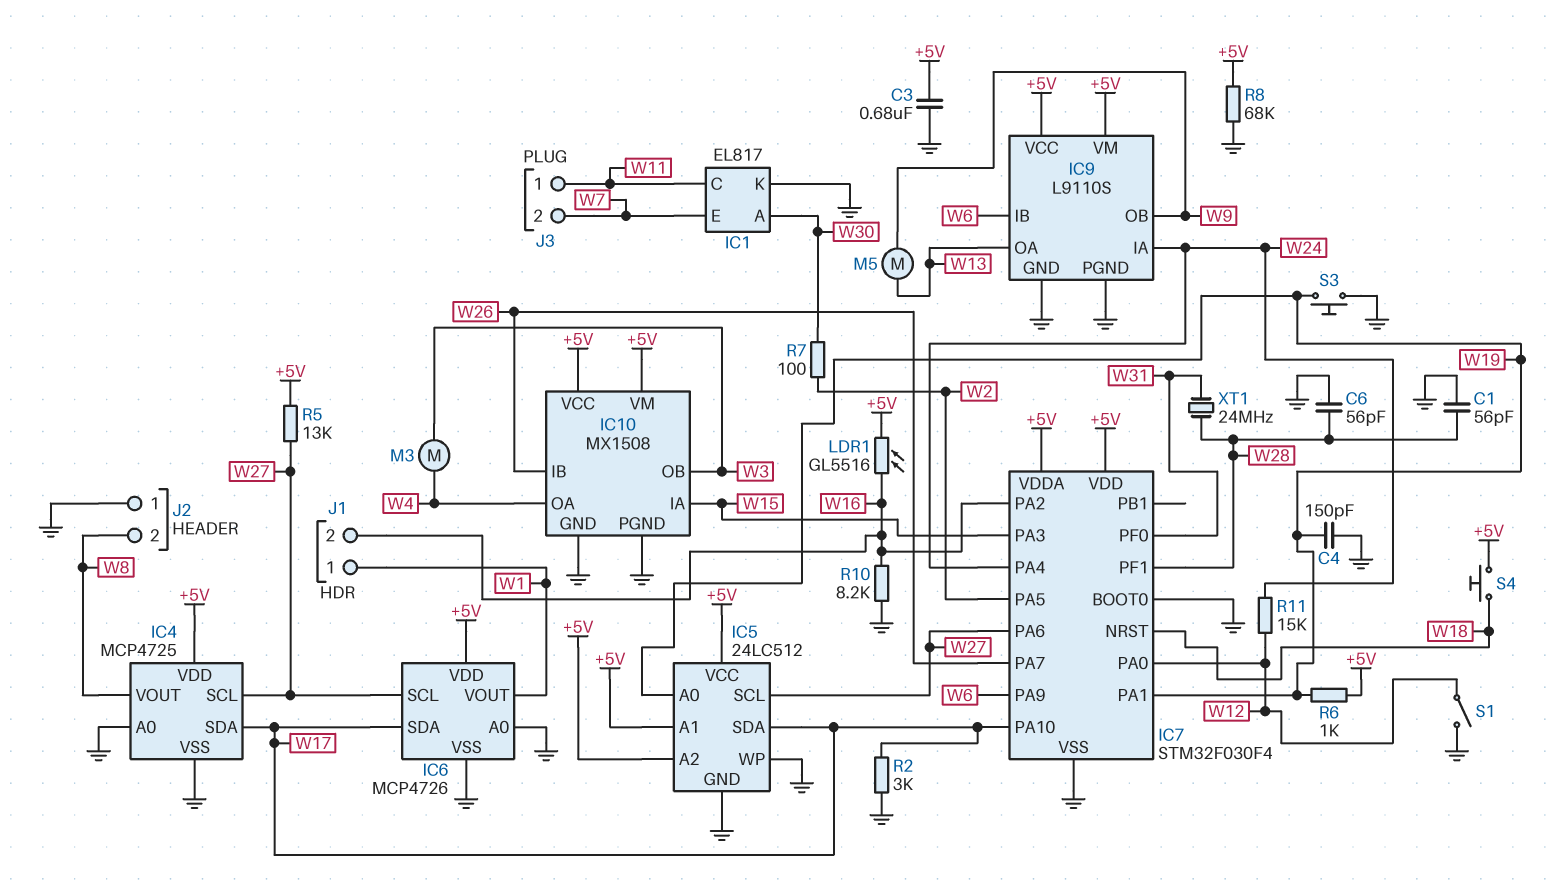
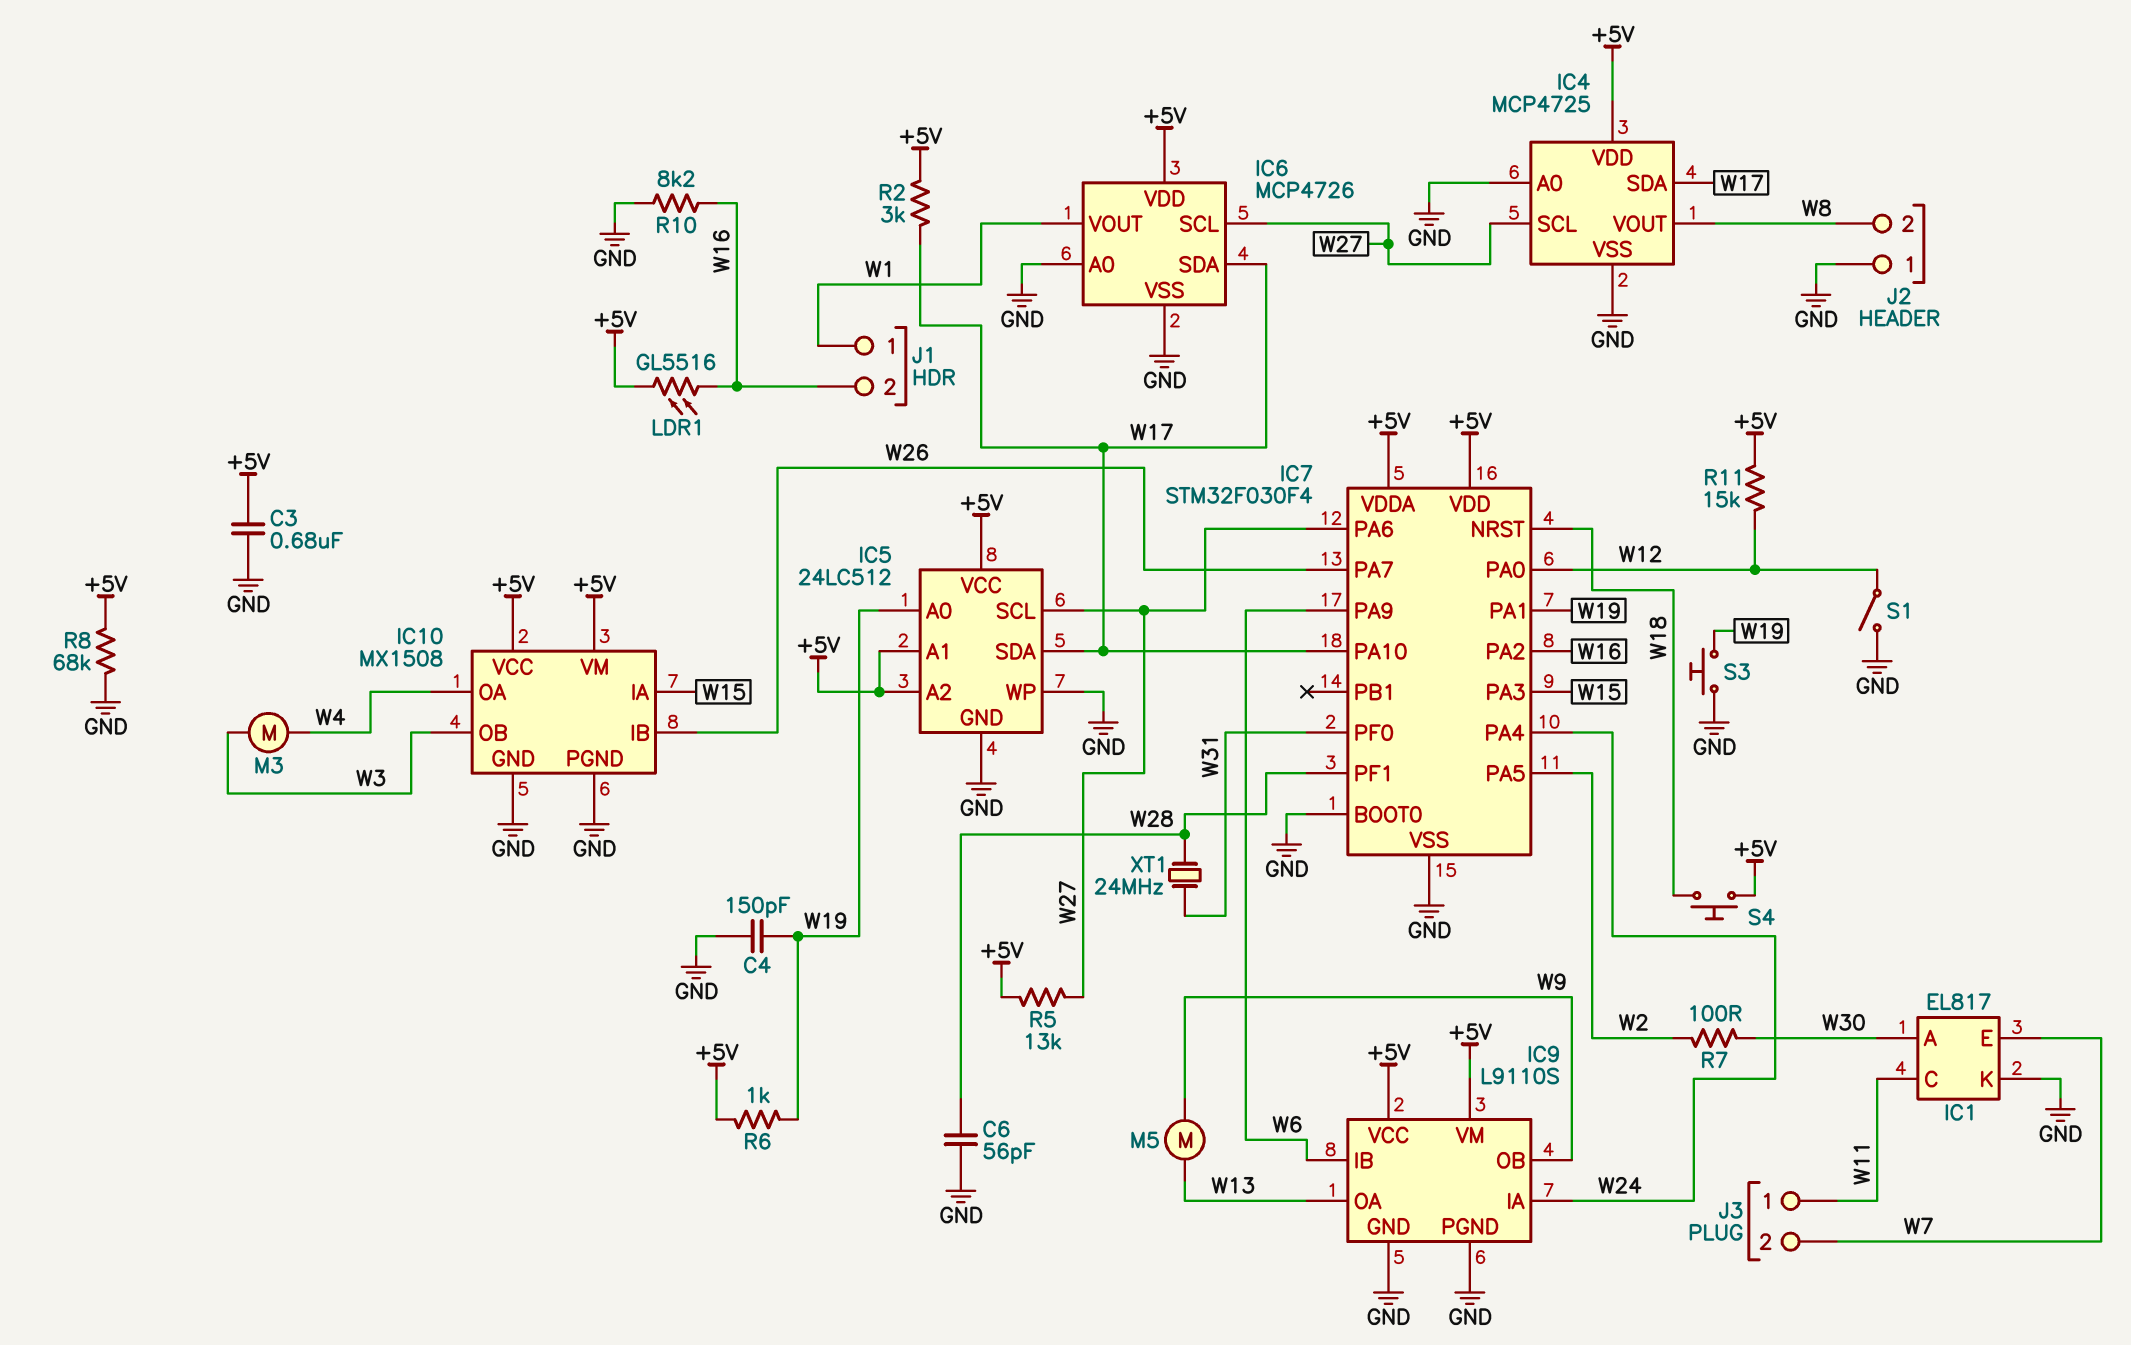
C1: 56pF (GND, W28) -> none
R2: 3k (GND, W17) -> 3k (+5V, W17)
R11: 15k (W12, W24) -> 15k (+5V, W12)

